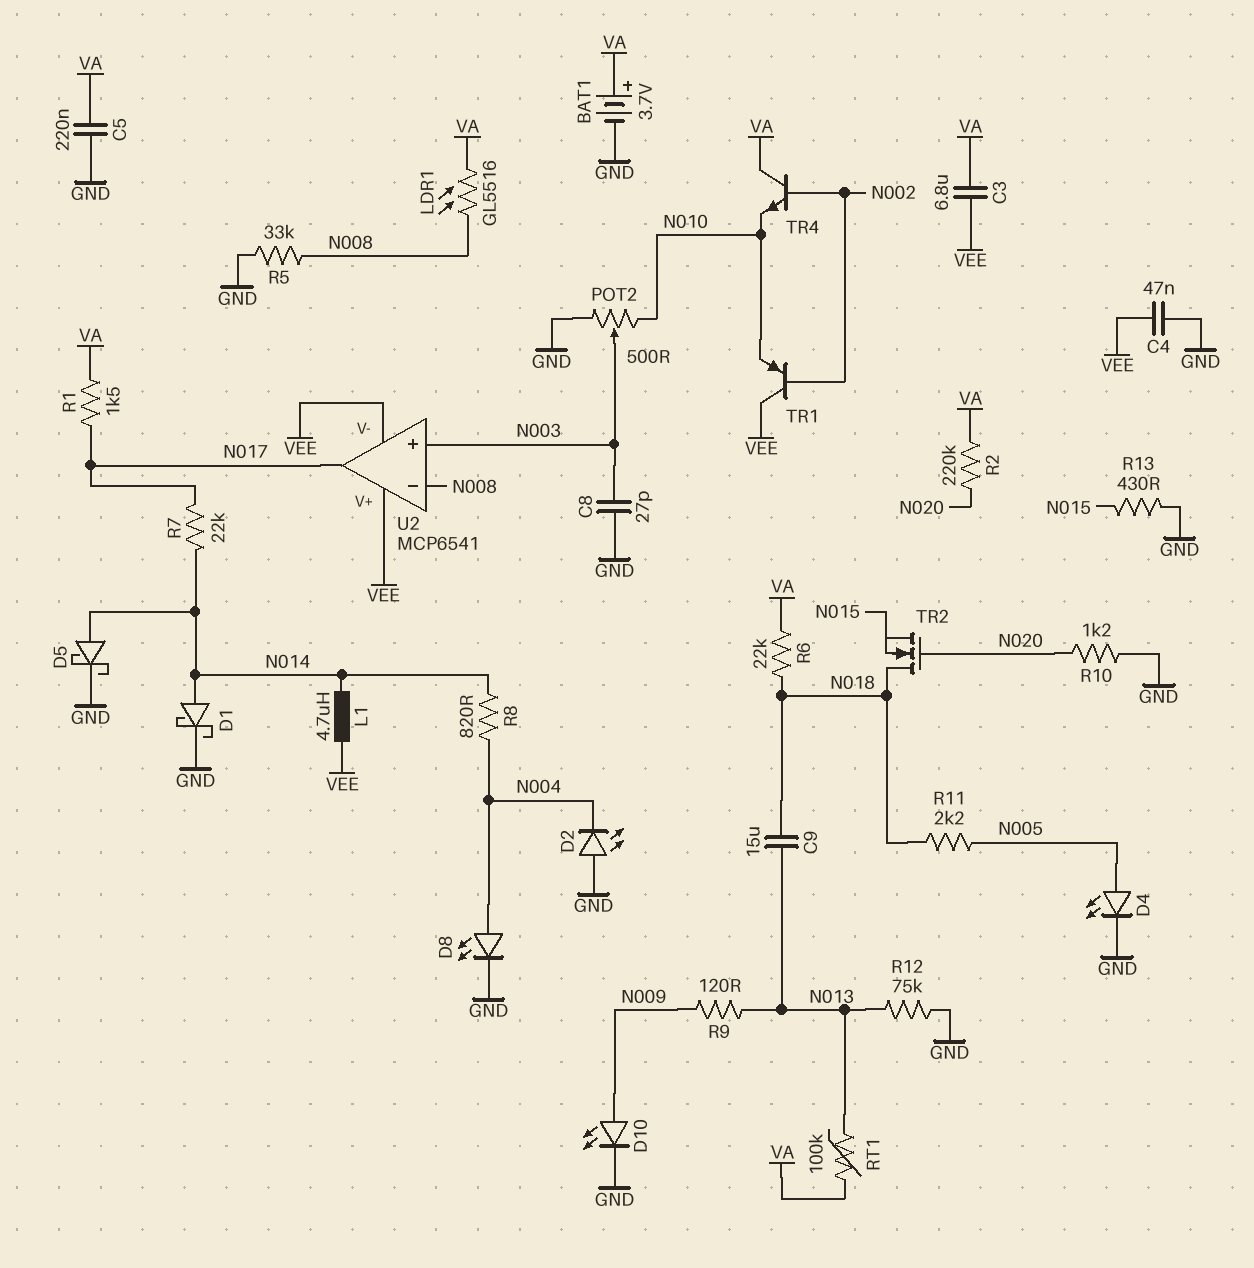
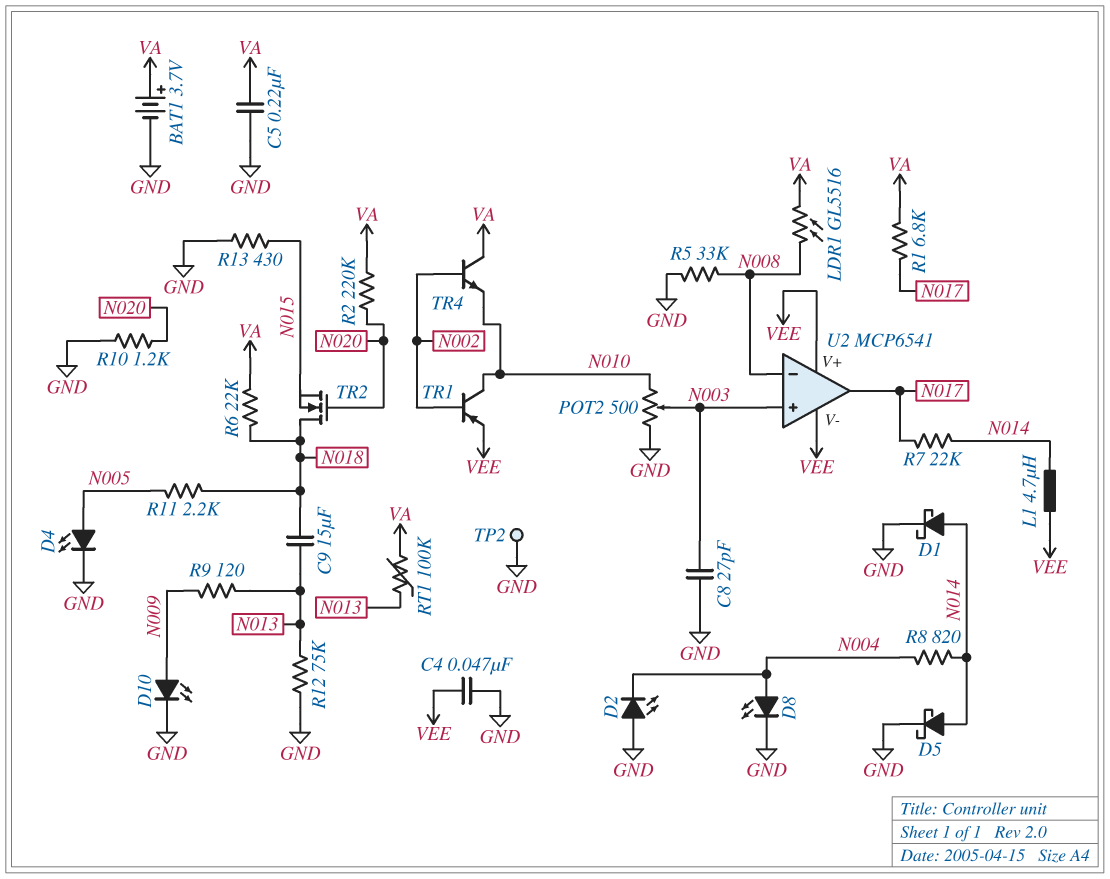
C3: 6.8uF (VA, VEE) -> none
R1: 1.5k (N017, VA) -> 6.8k (N017, VA)
TP2: none -> test point (GND)
TR1: PNP (B N002, C VEE, E N010) -> PNP (B N002, C N010, E VEE)

